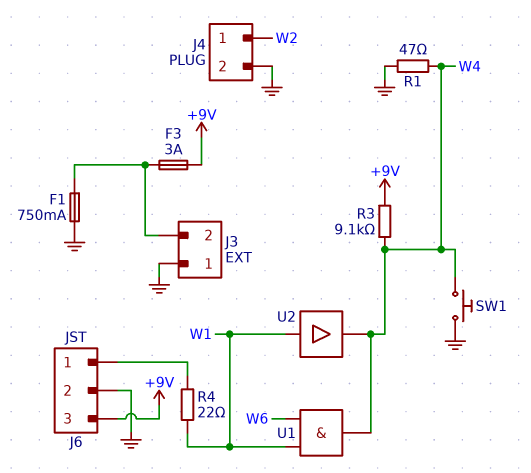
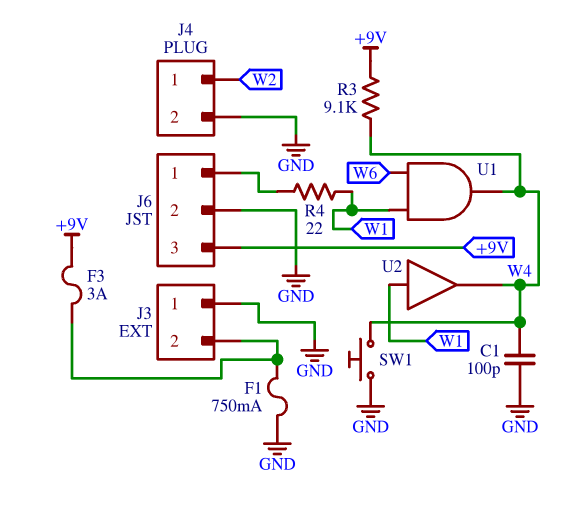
C1: none -> 100pF (GND, W4)
R1: 47 (GND, W4) -> none

